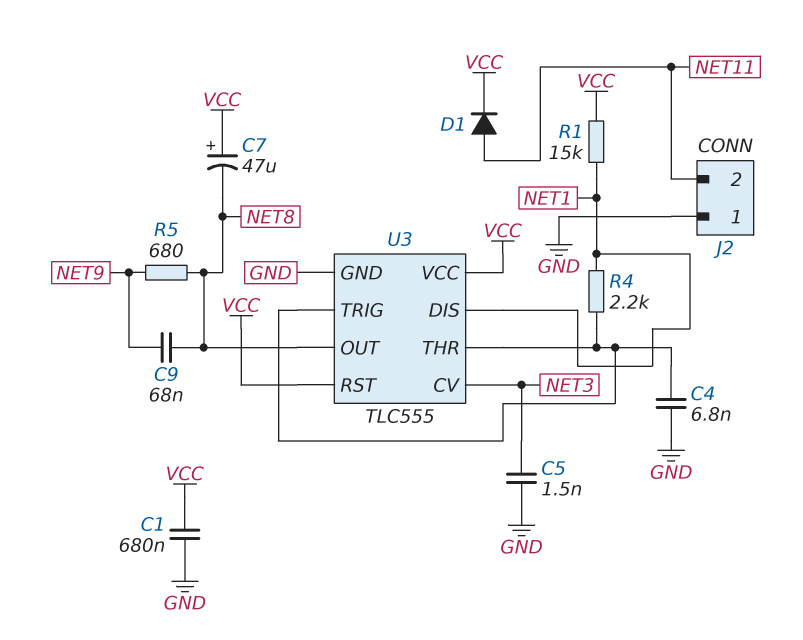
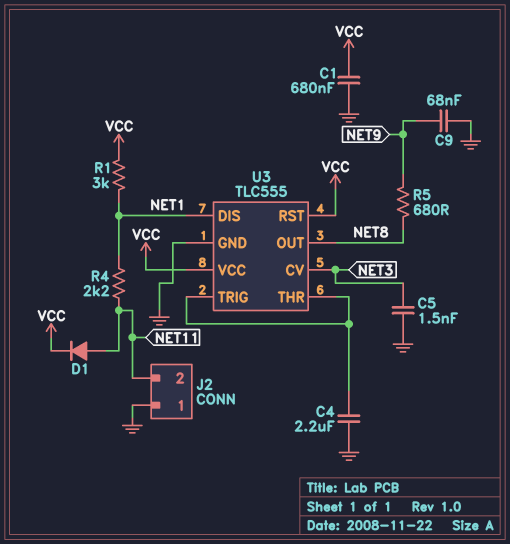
C4: 6.8nF (GND, U3/THR) -> 2.2uF (GND, U3/THR)
C7: 47uF (plus VCC, minus NET8) -> none
C9: 68nF (NET8, NET9) -> 68nF (GND, NET9)
R1: 15k (NET1, VCC) -> 3k (NET1, VCC)
R4: 2.2k (NET1, U3/THR) -> 2.2k (NET1, NET11)

